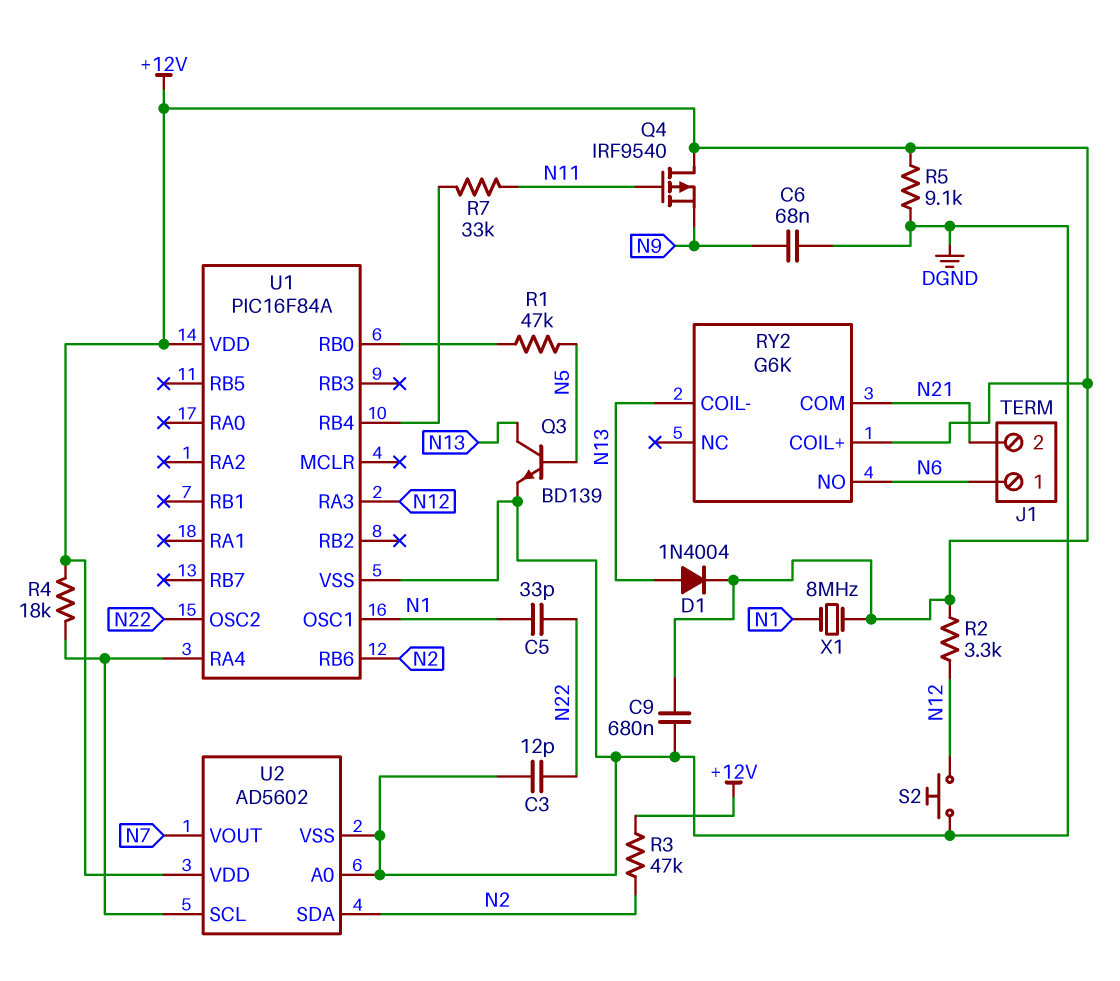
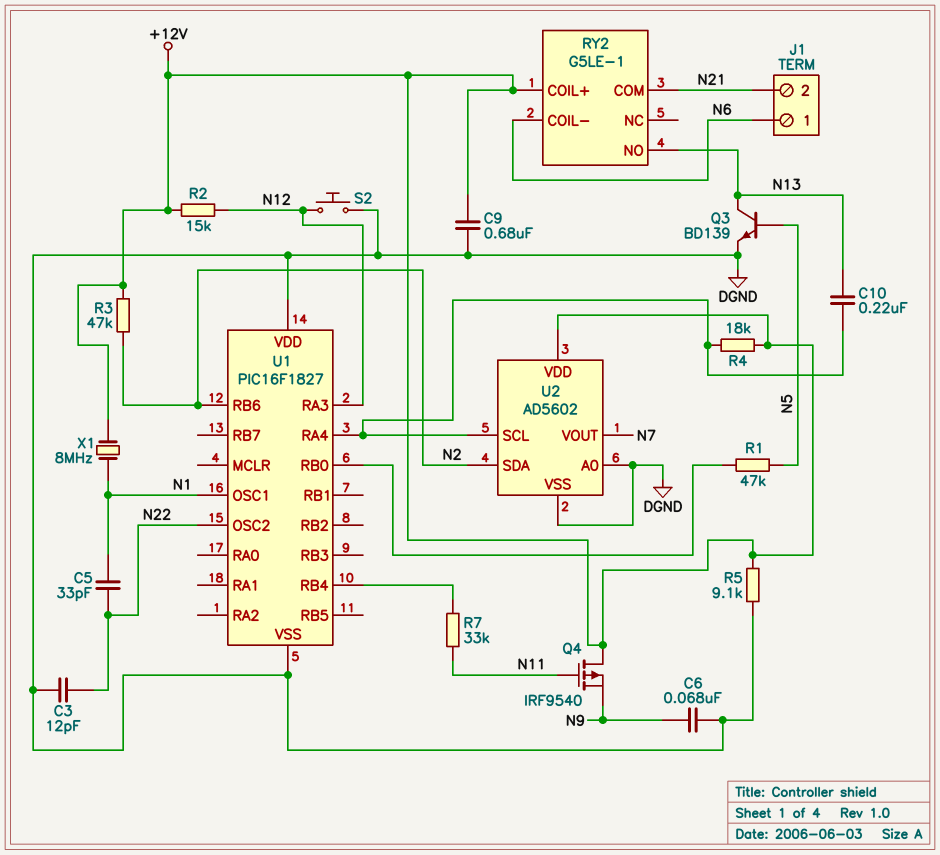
C10: none -> 220nF (N13, U1/RA4)
D1: diode 1N4004 (A N13, K +12V) -> none
R2: 3.3k (+12V, N12) -> 15k (+12V, N12)
RY2: G6K -> G5LE-1
RY2 pin COIL-: N13 -> N6
RY2 pin NO: N6 -> N13
U1: PIC16F84A -> PIC16F1827
U1 pin VDD: +12V -> DGND

